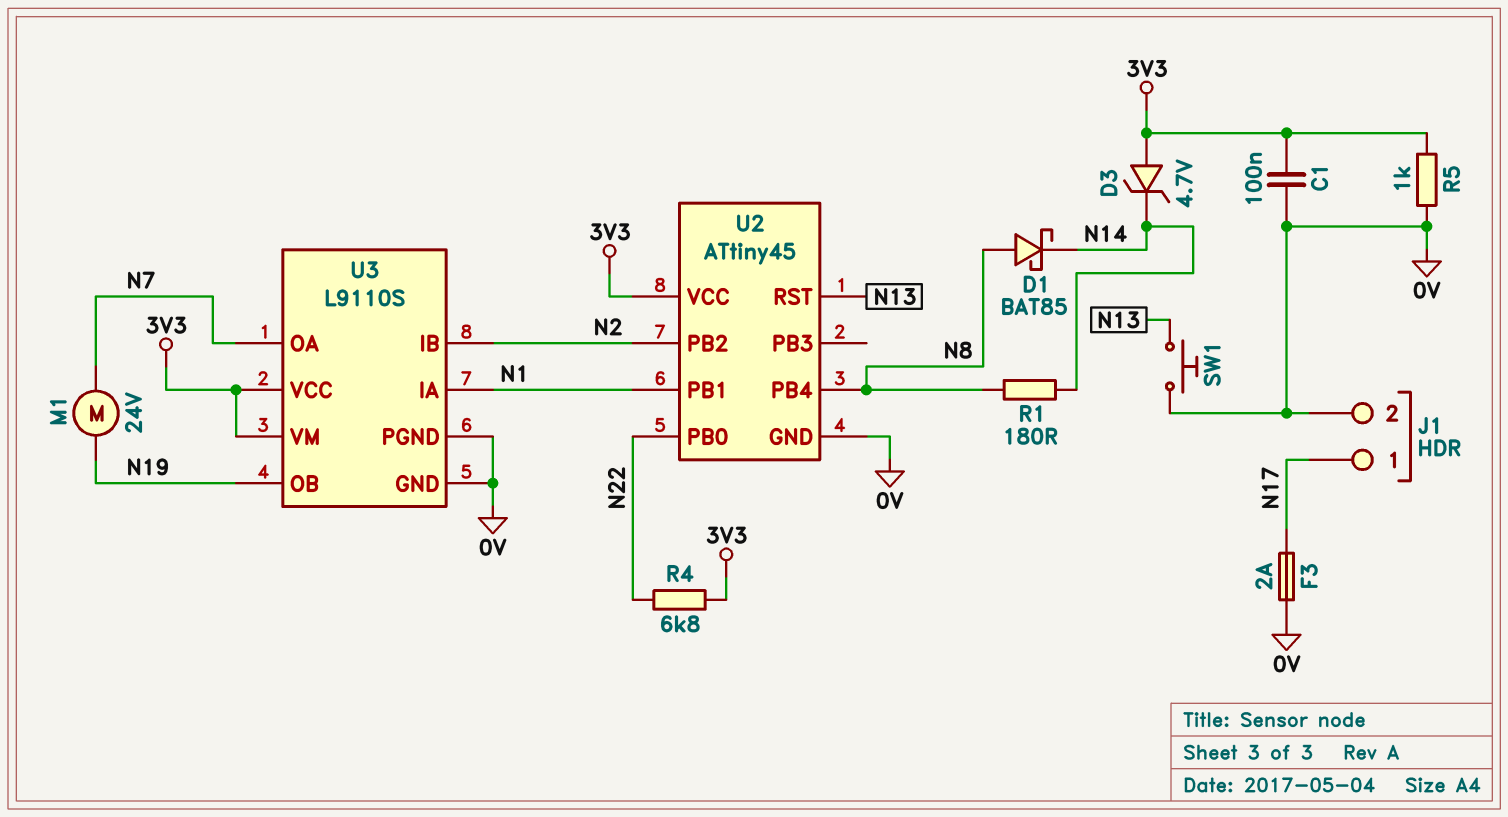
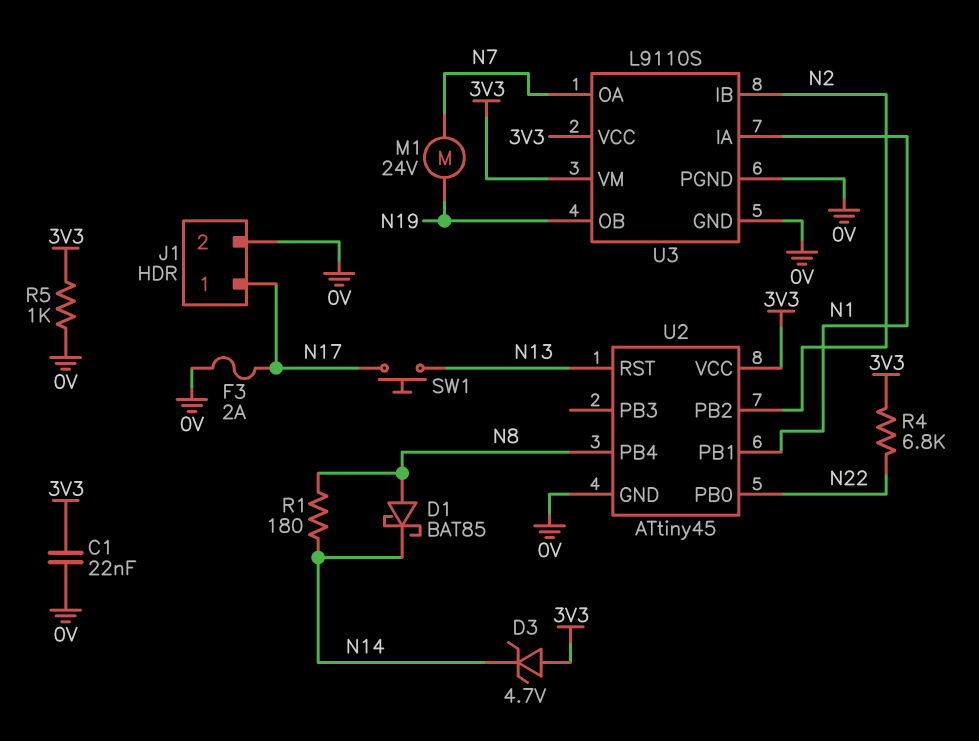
C1: 100nF (0V, 3V3) -> 22nF (0V, 3V3)
SW1: button (0V, N13) -> button (N13, N17)

